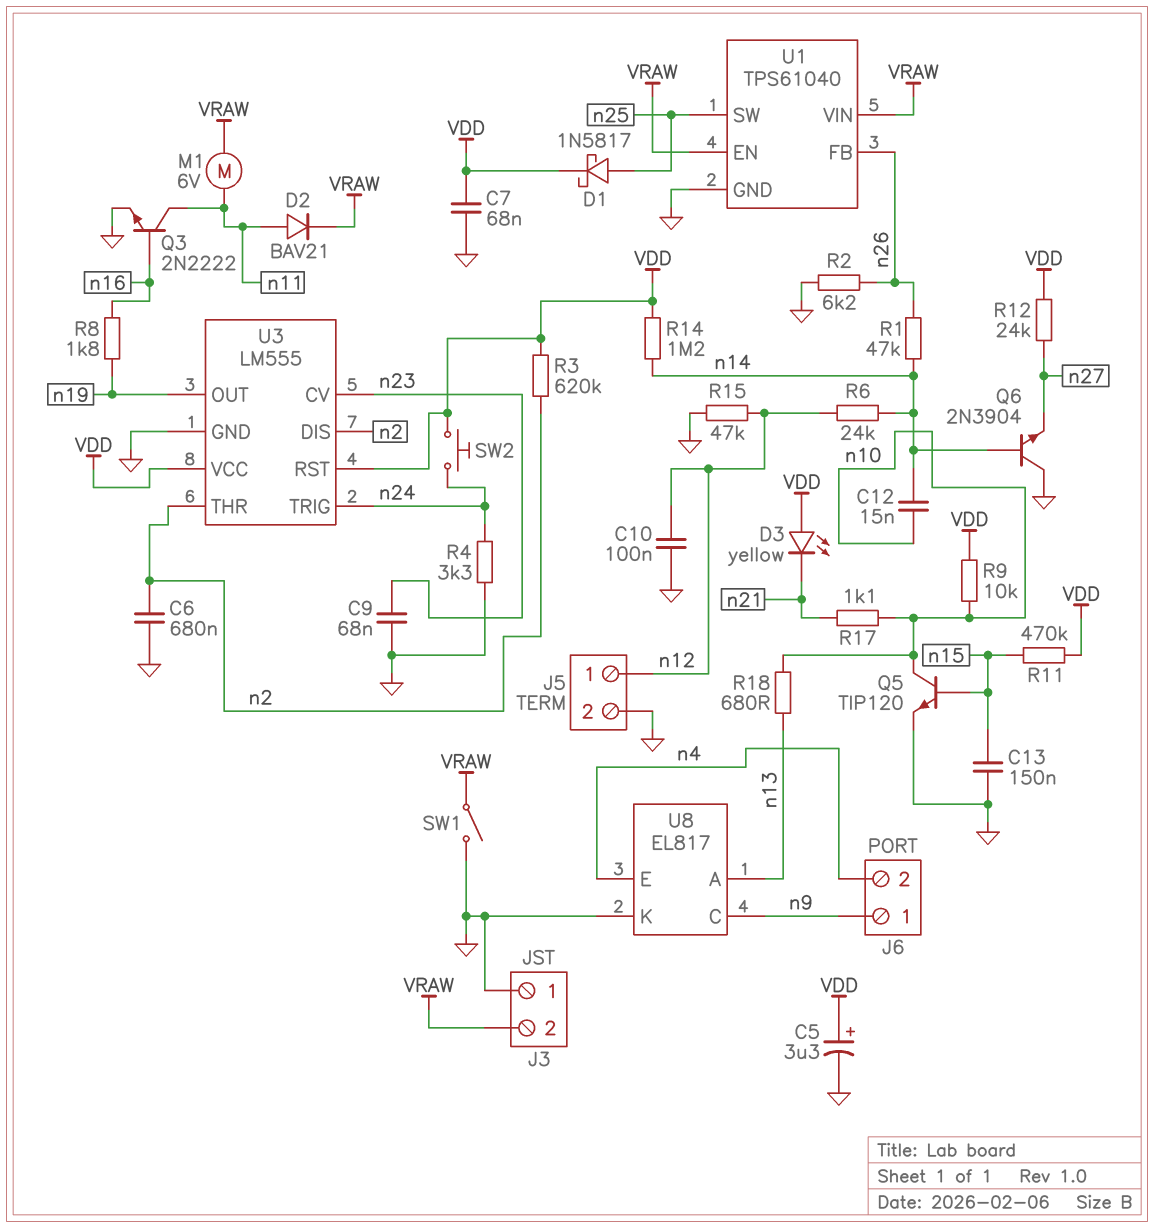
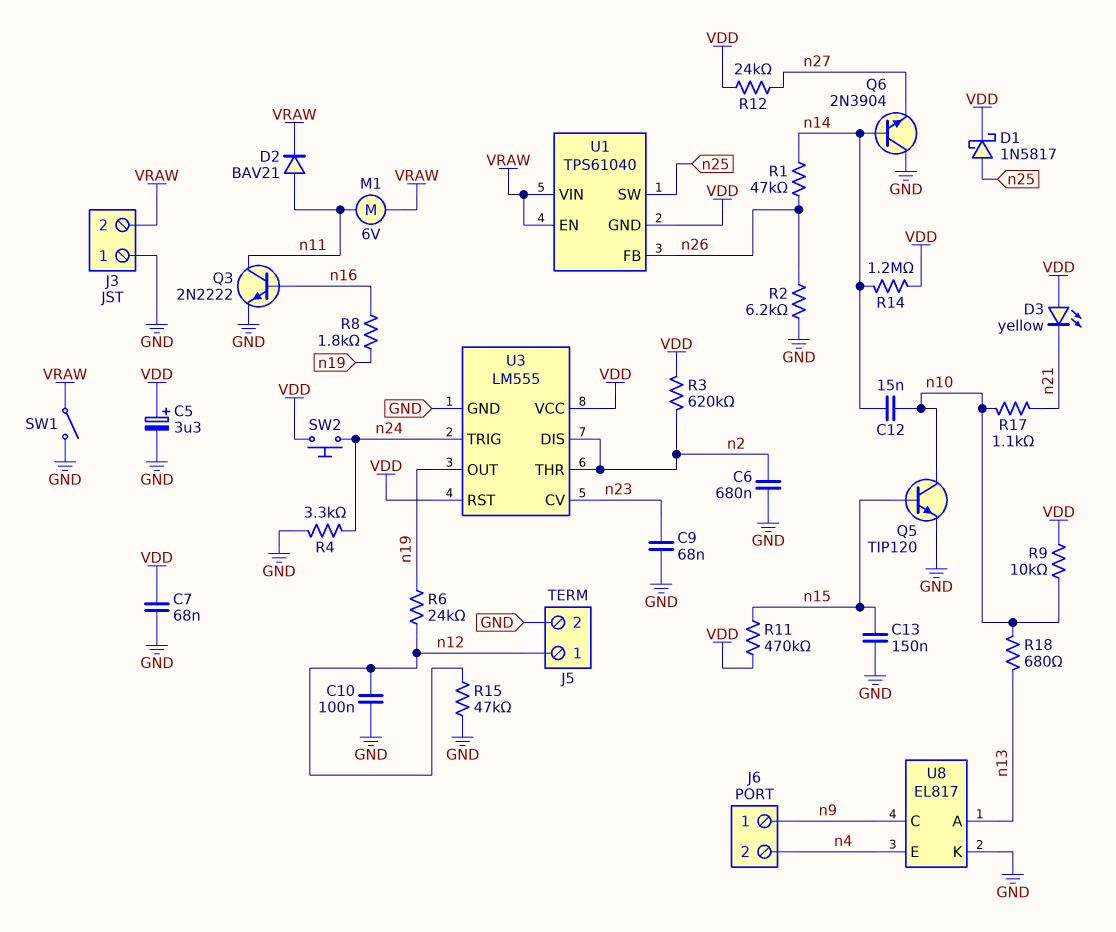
R6: 24k (n12, n14) -> 24k (n12, n19)
U1 pin GND: GND -> VDD

